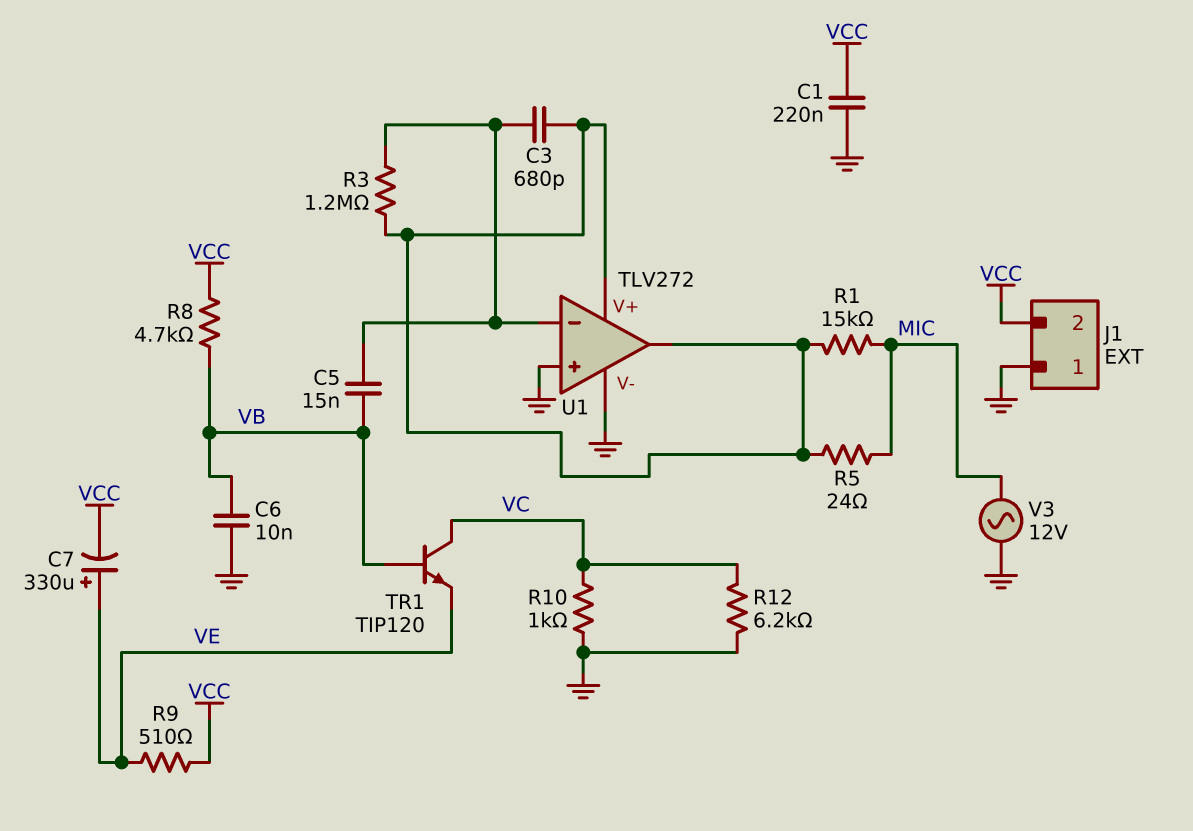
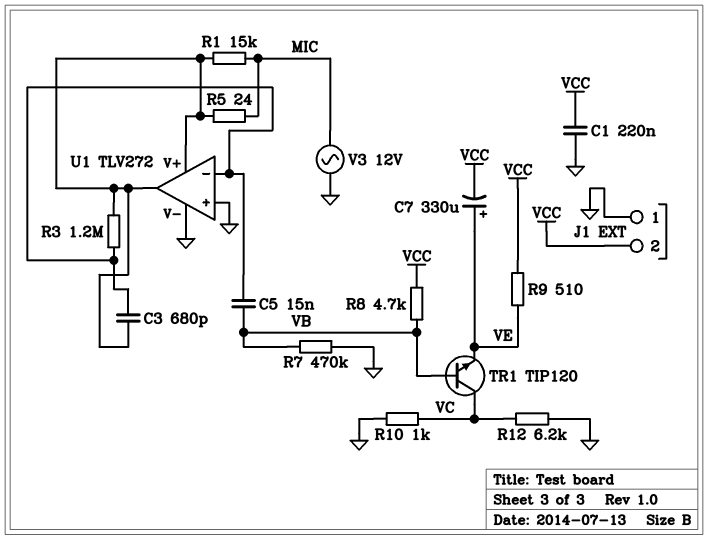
C6: 10nF (GND, VB) -> none
R7: none -> 470k (GND, VB)

